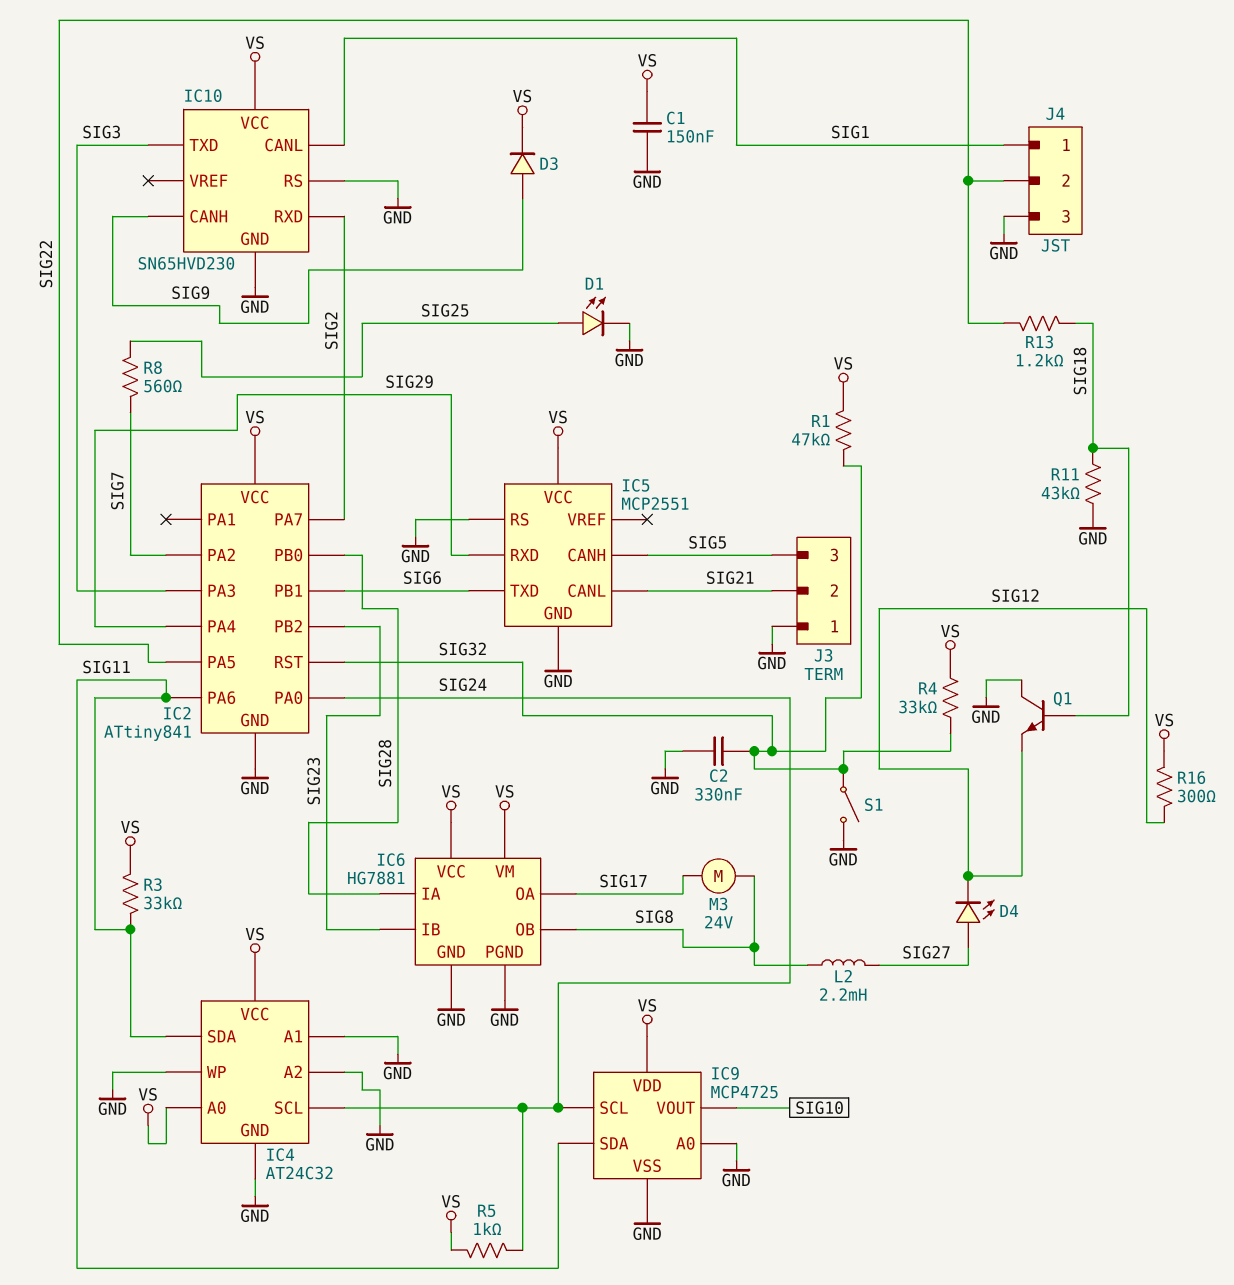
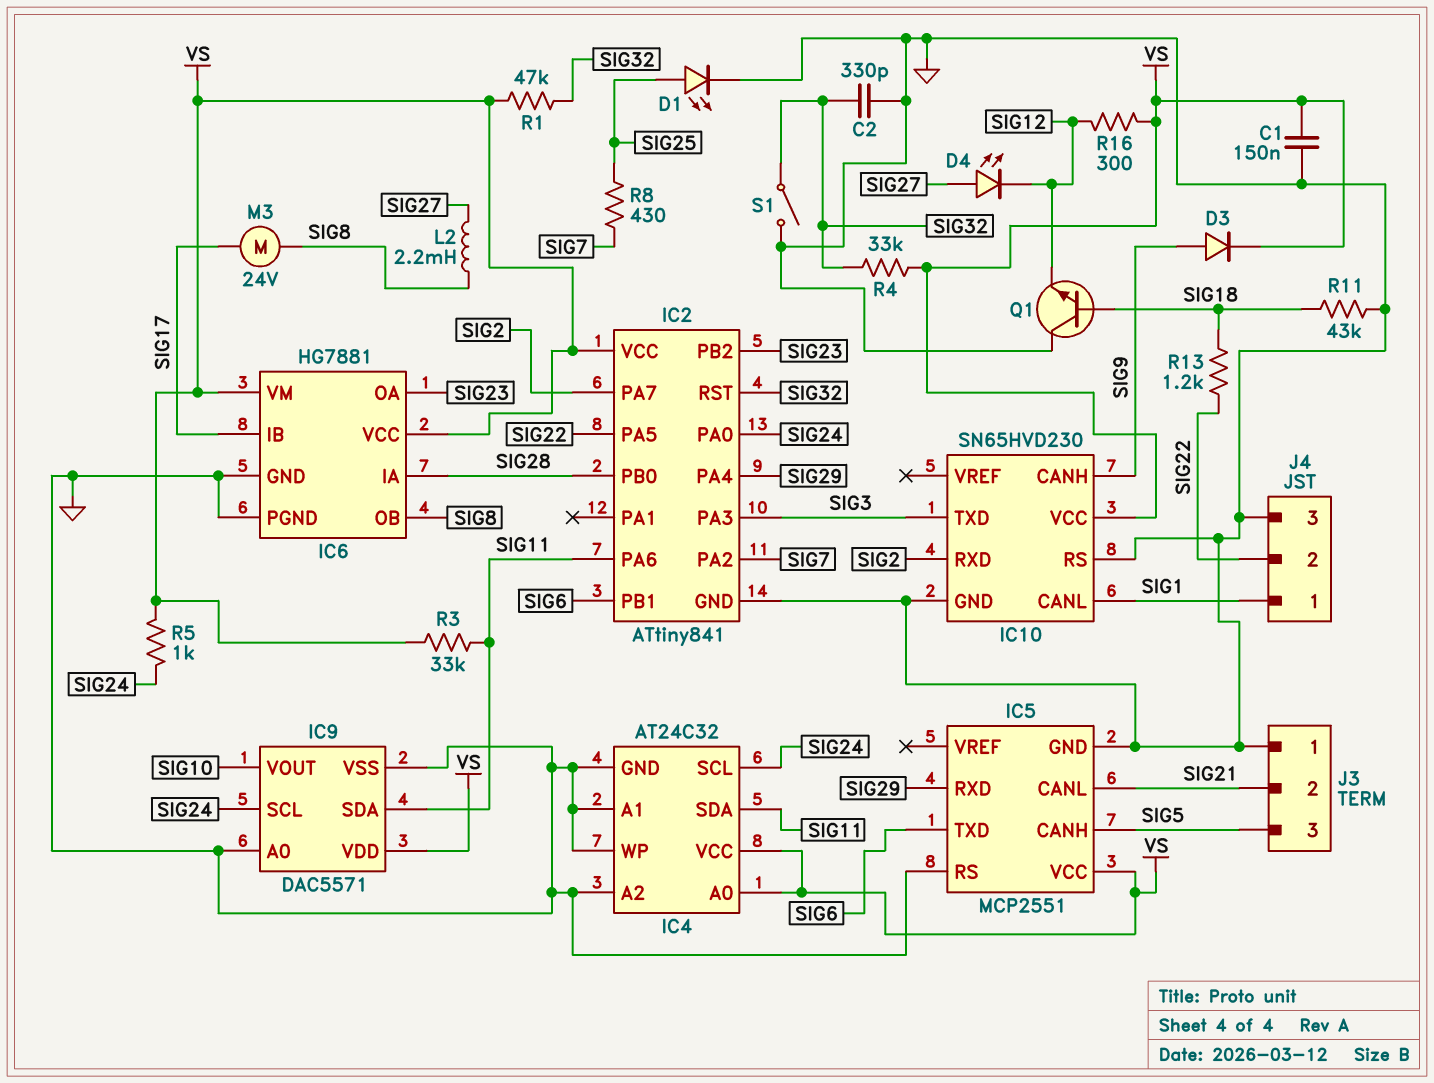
C2: 330nF (GND, SIG32) -> 330pF (GND, SIG32)
IC6 pin IB: SIG23 -> SIG17
IC6 pin OA: SIG17 -> SIG23
IC9: MCP4725 -> DAC5571
R8: 560 (SIG7, SIG25) -> 430 (SIG7, SIG25)

